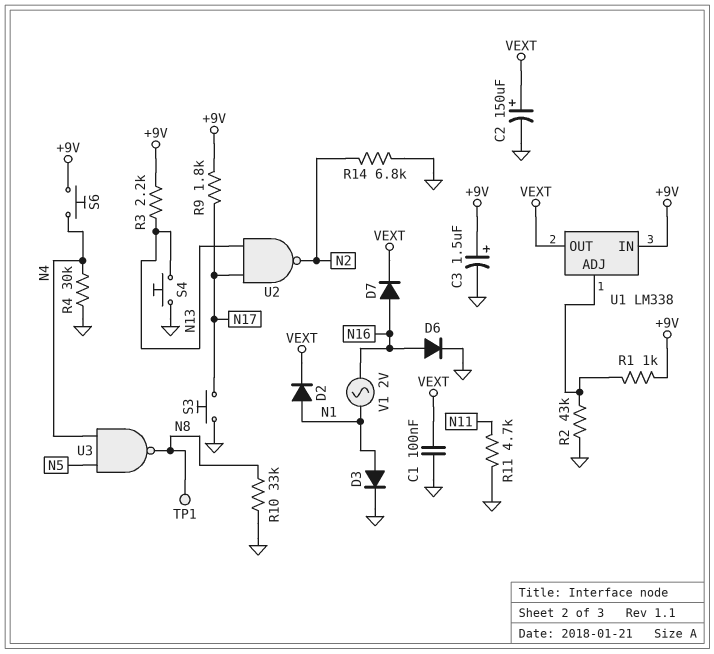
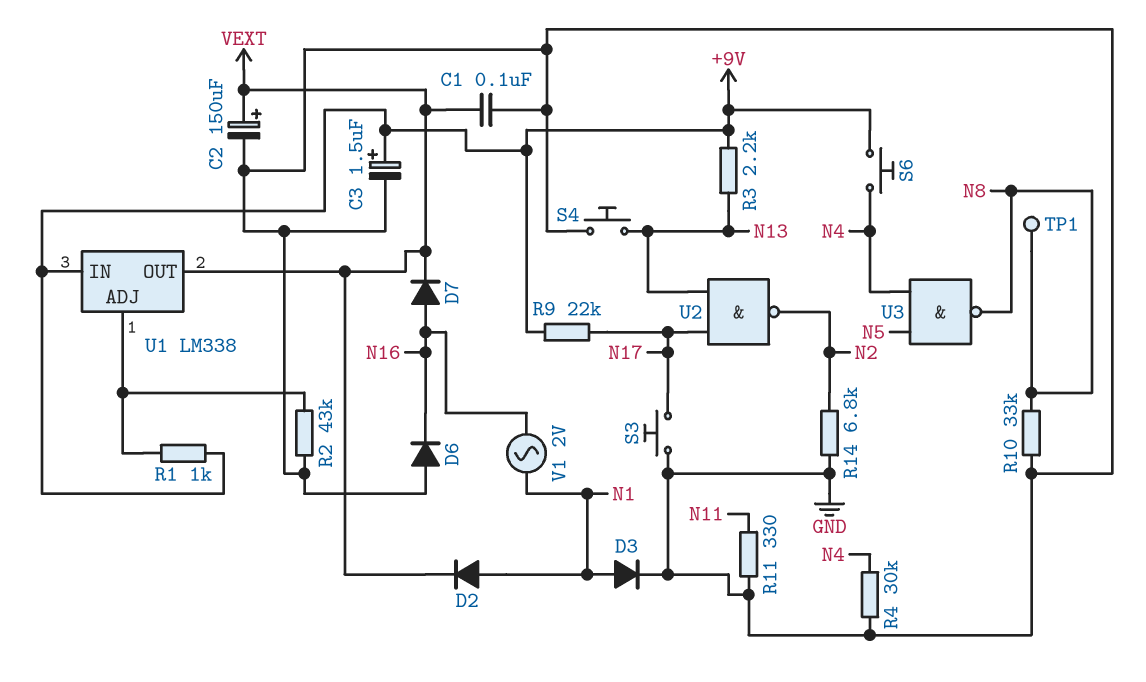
D6: diode (A N16, K GND) -> diode (A GND, K N16)
R9: 1.8k (+9V, N17) -> 22k (+9V, N17)
R11: 4.7k (GND, N11) -> 330 (GND, N11)

